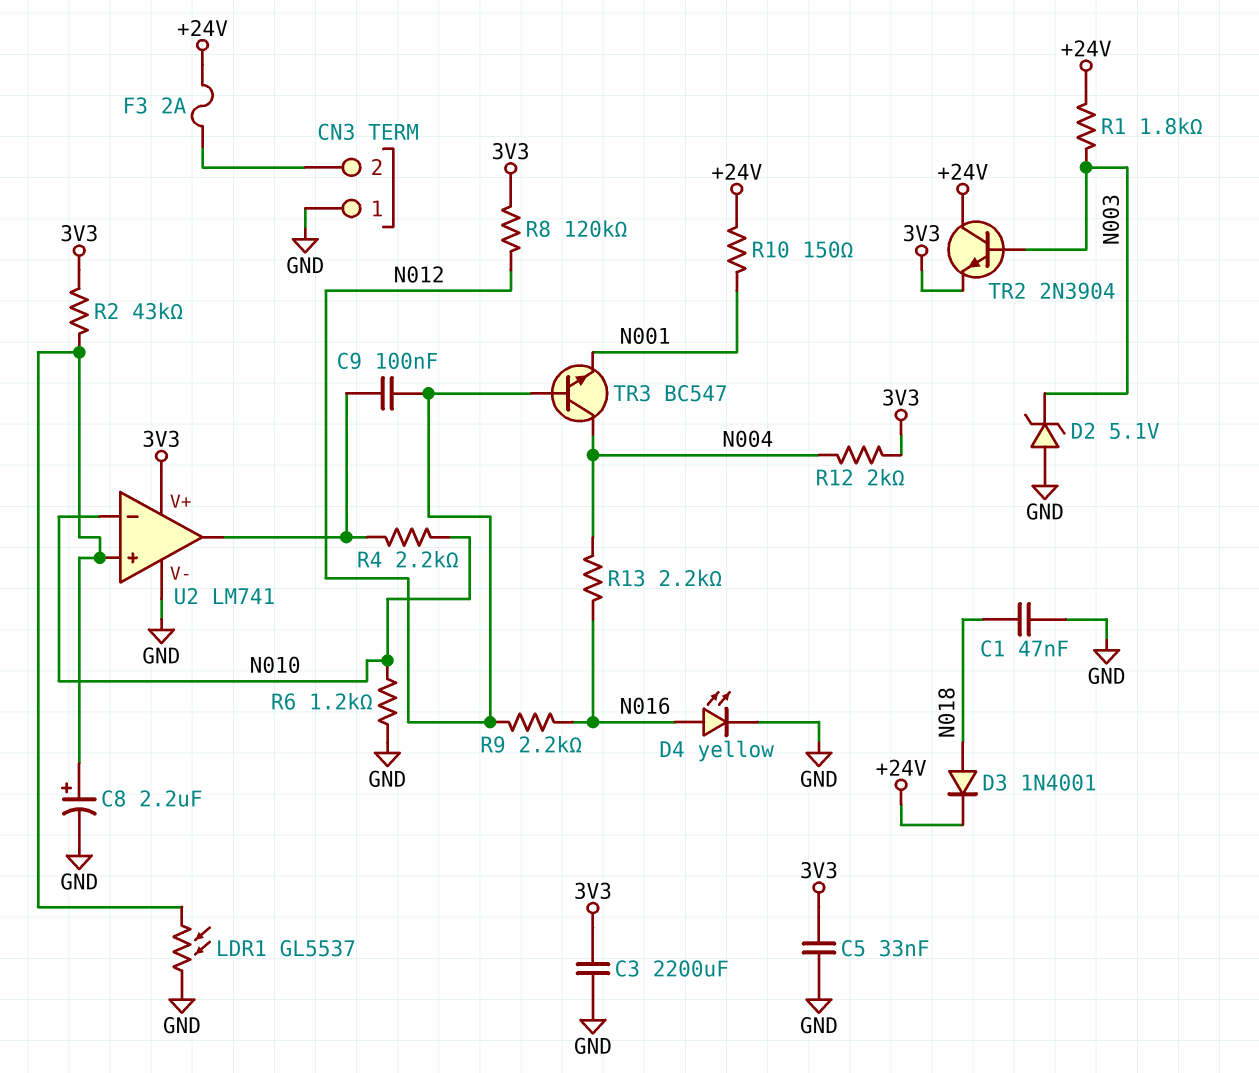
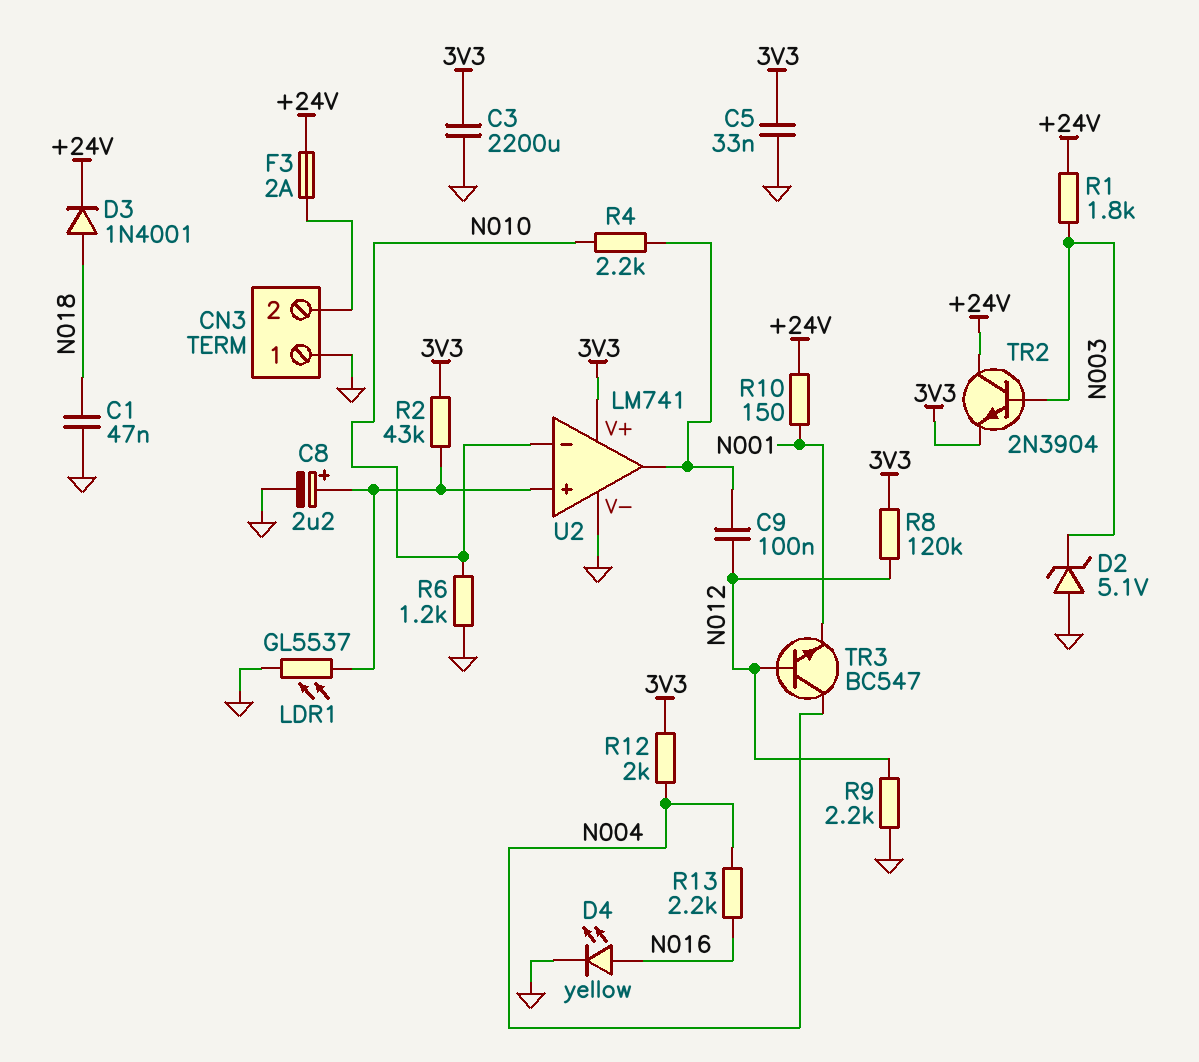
R9: 2.2k (N012, N016) -> 2.2k (GND, N012)

